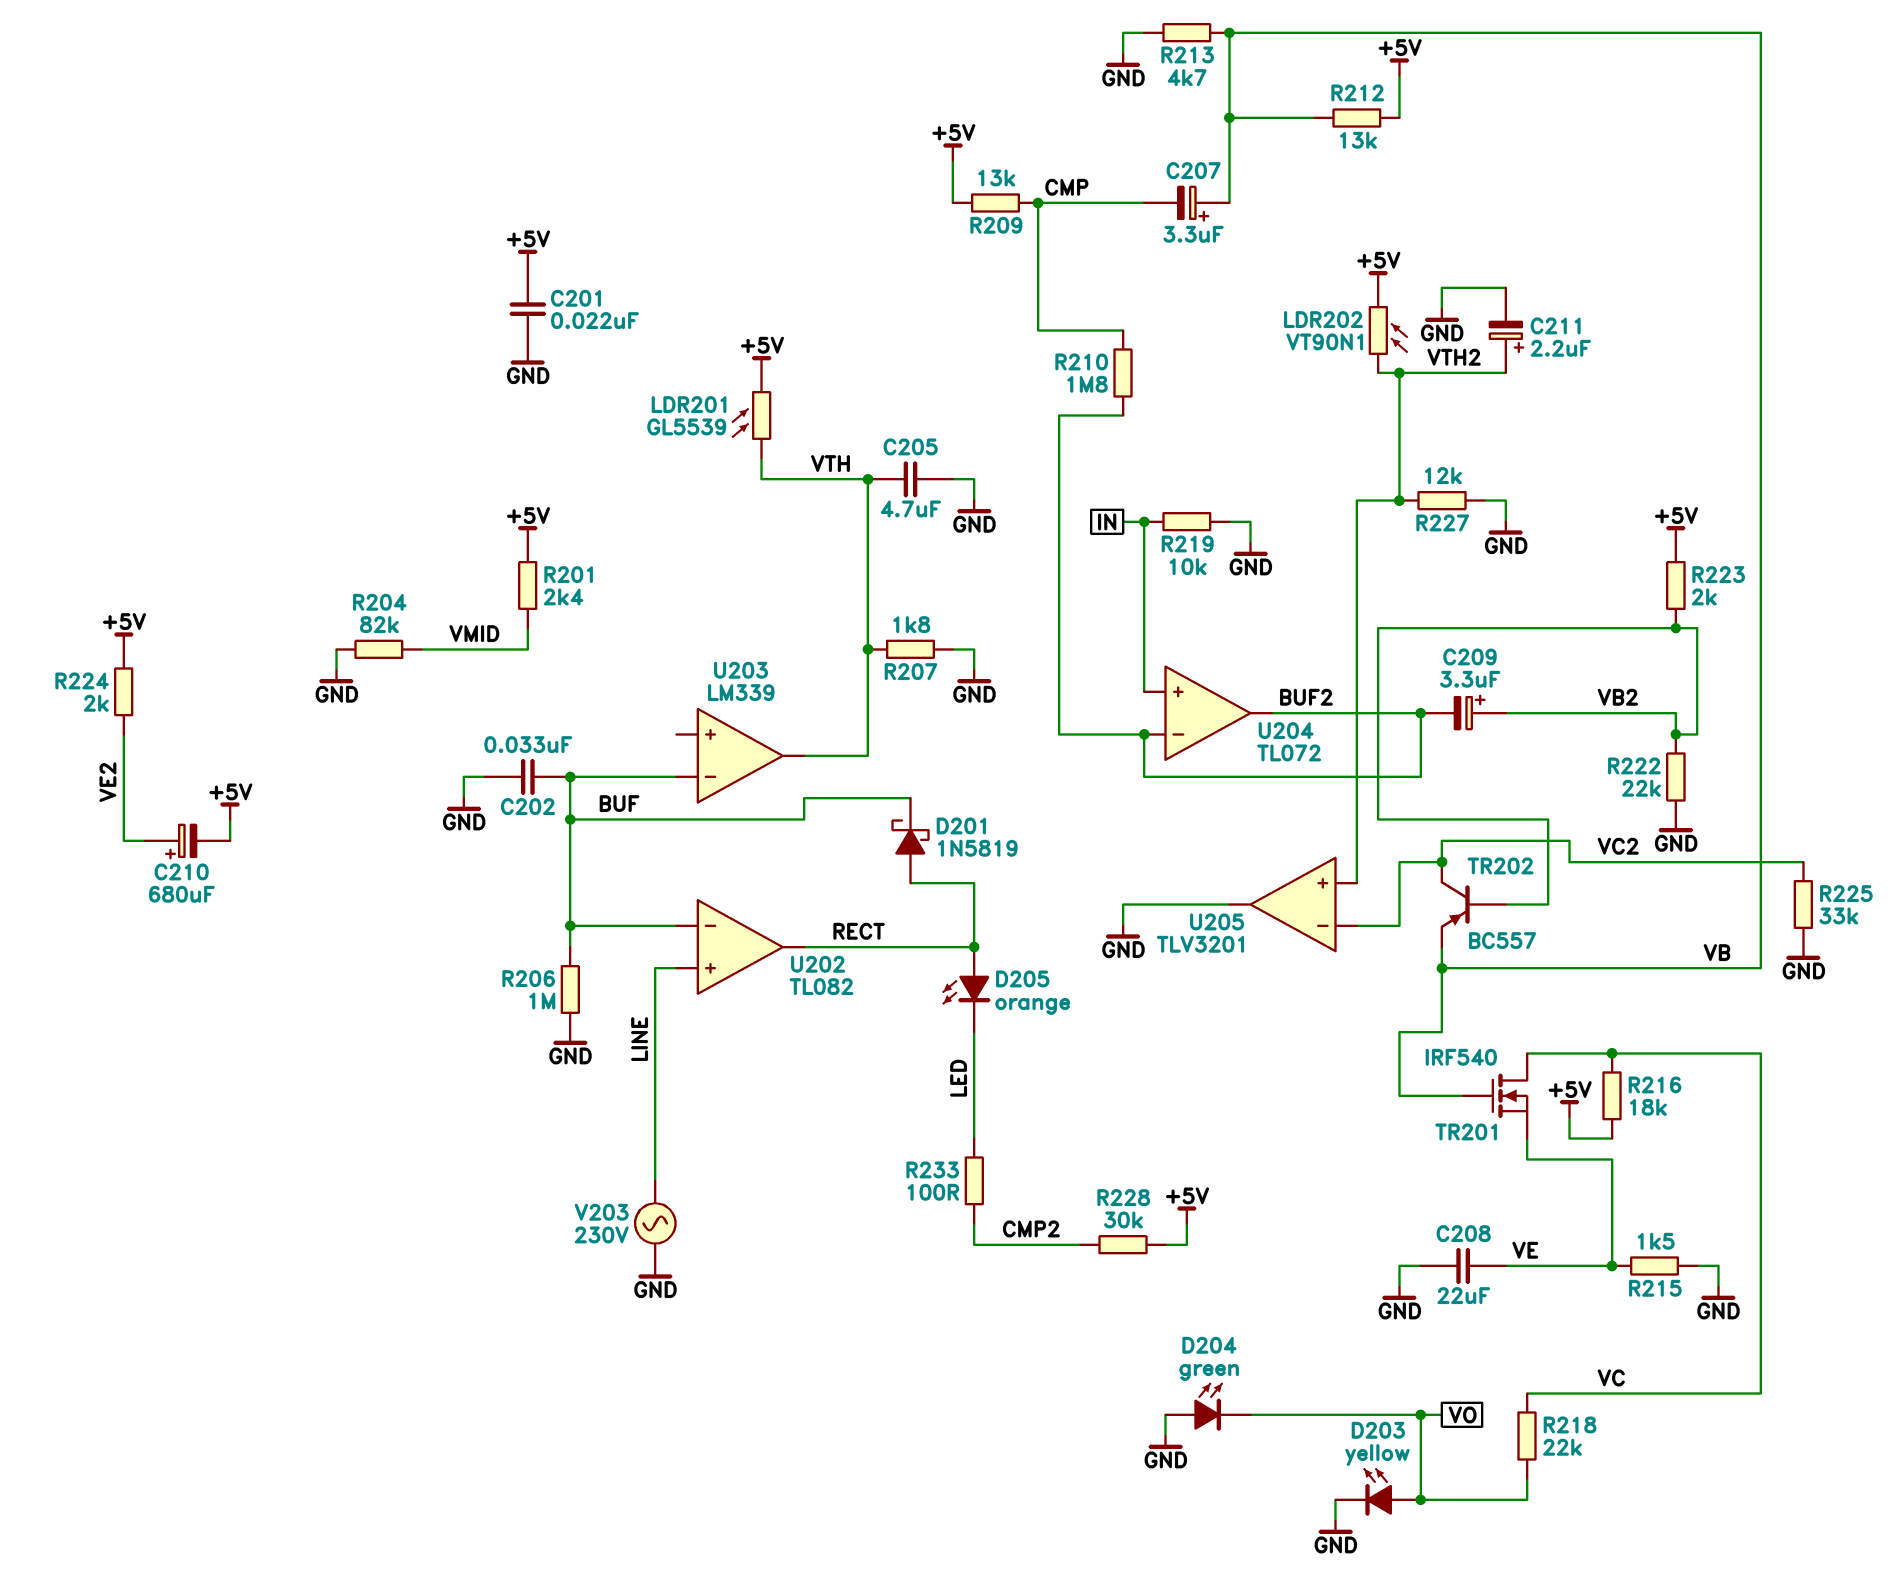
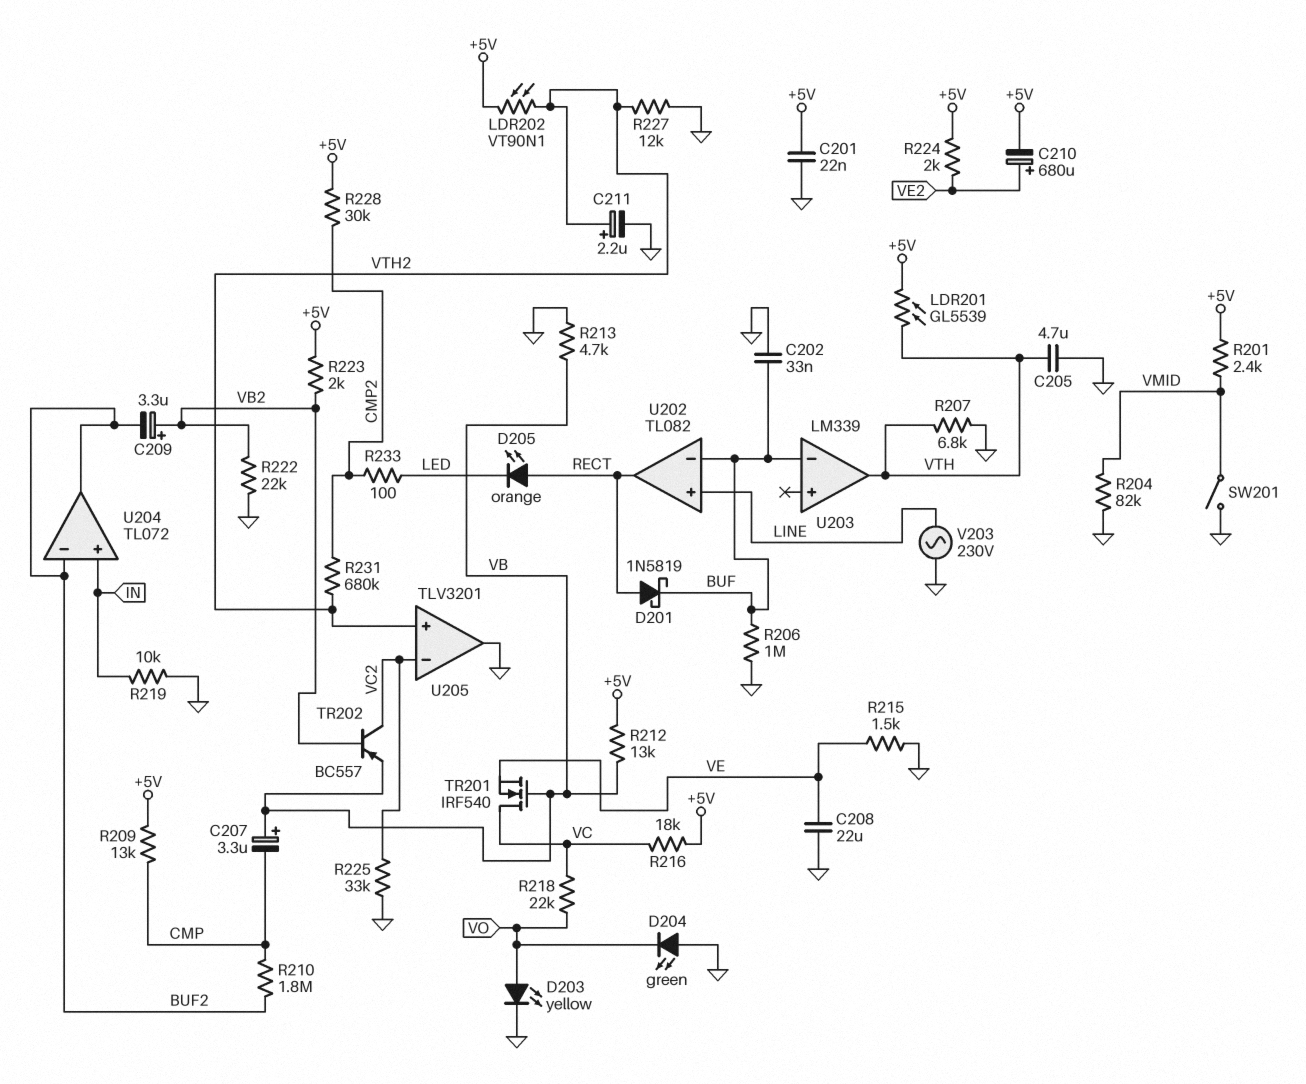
R207: 1.8k (GND, VTH) -> 6.8k (GND, VTH)
R231: none -> 680k (CMP2, VTH2)
SW201: none -> switch (GND, VMID)

